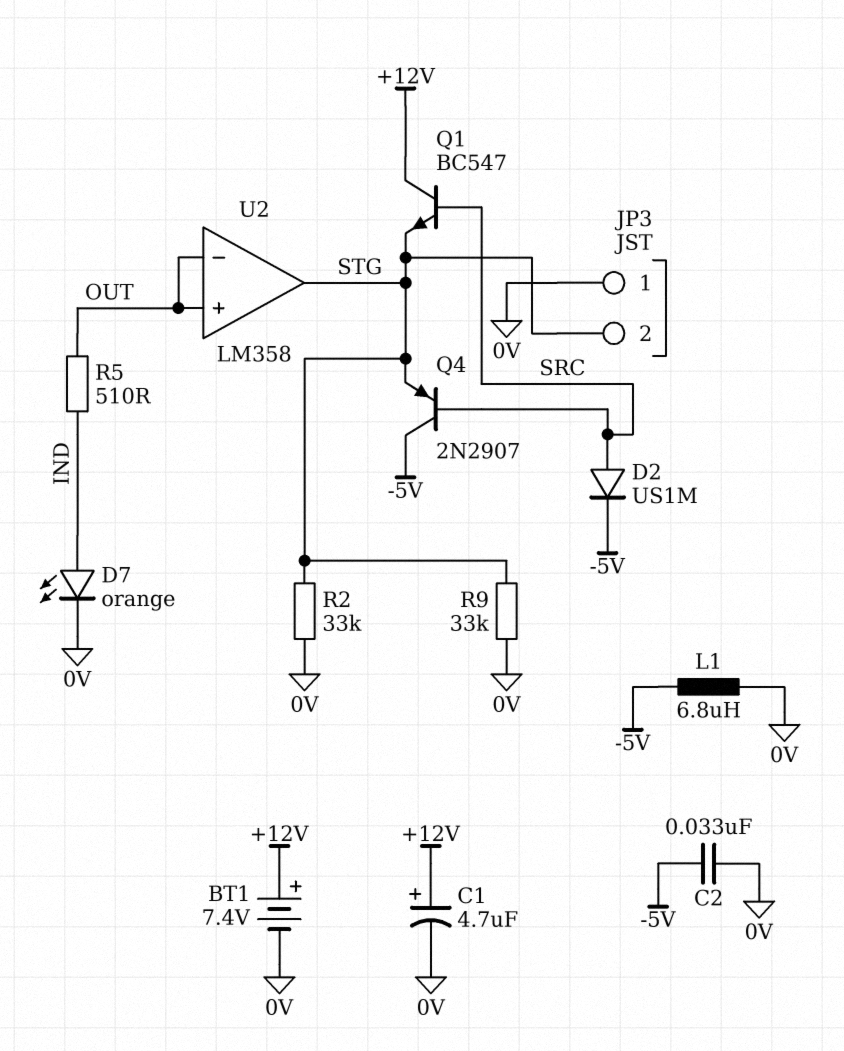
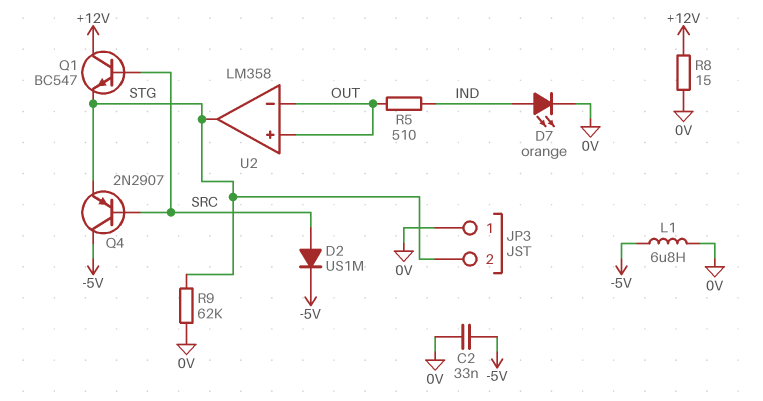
BT1: 7.4V (plus +12V, minus 0V) -> none
C1: 4.7uF (plus +12V, minus 0V) -> none
R2: 33k (0V, STG) -> none
R8: none -> 15 (+12V, 0V)
R9: 33k (0V, STG) -> 62k (0V, STG)

